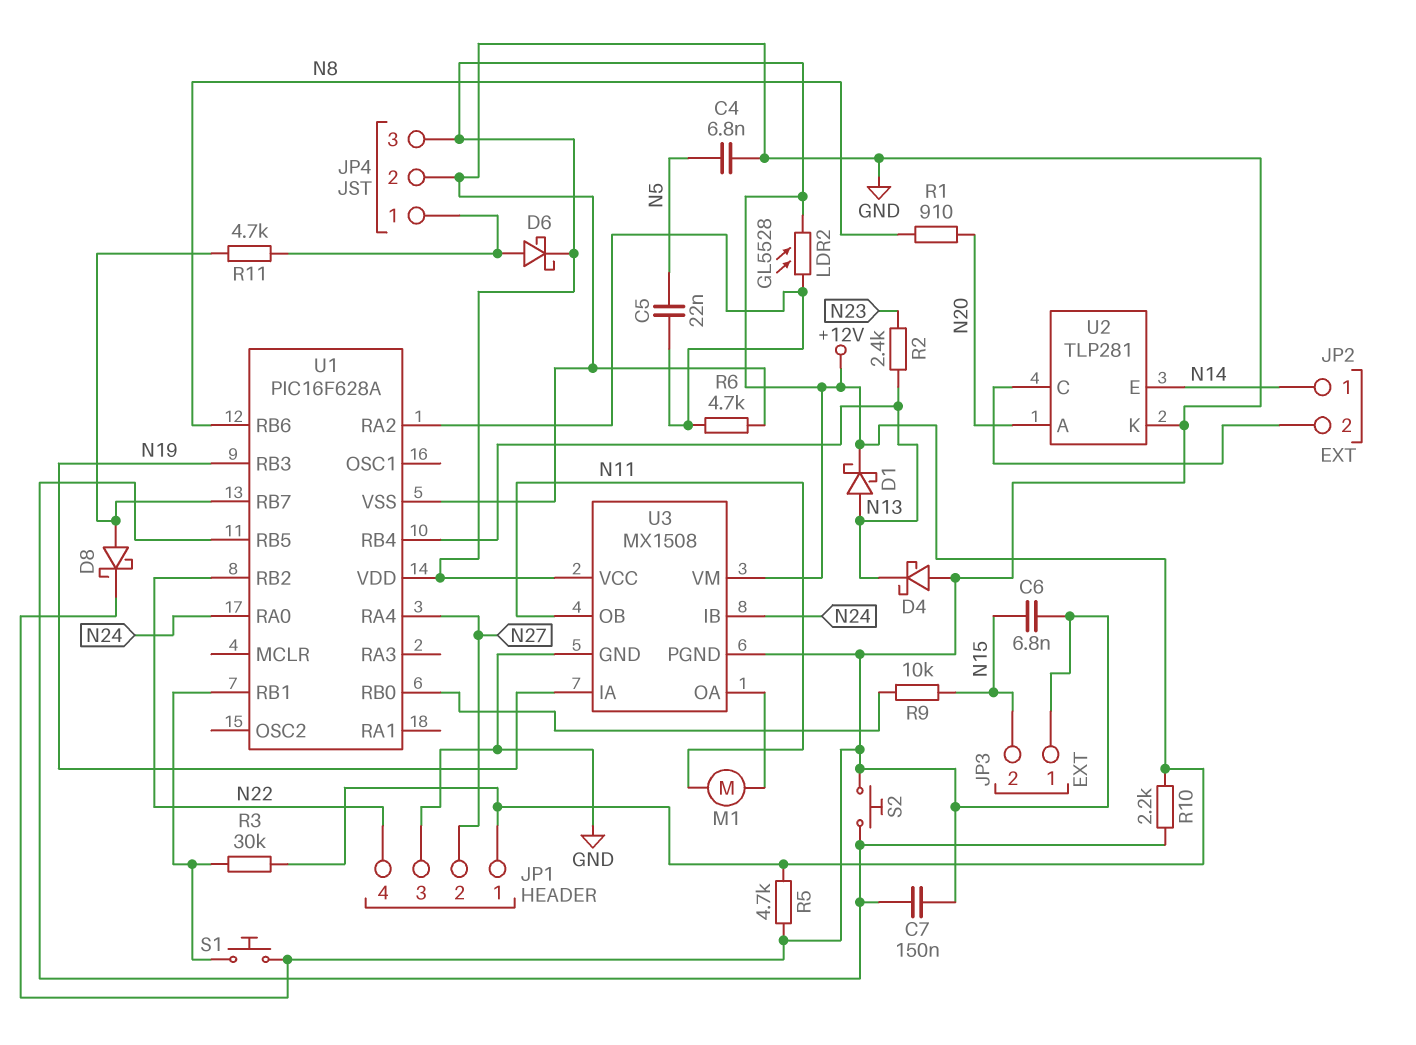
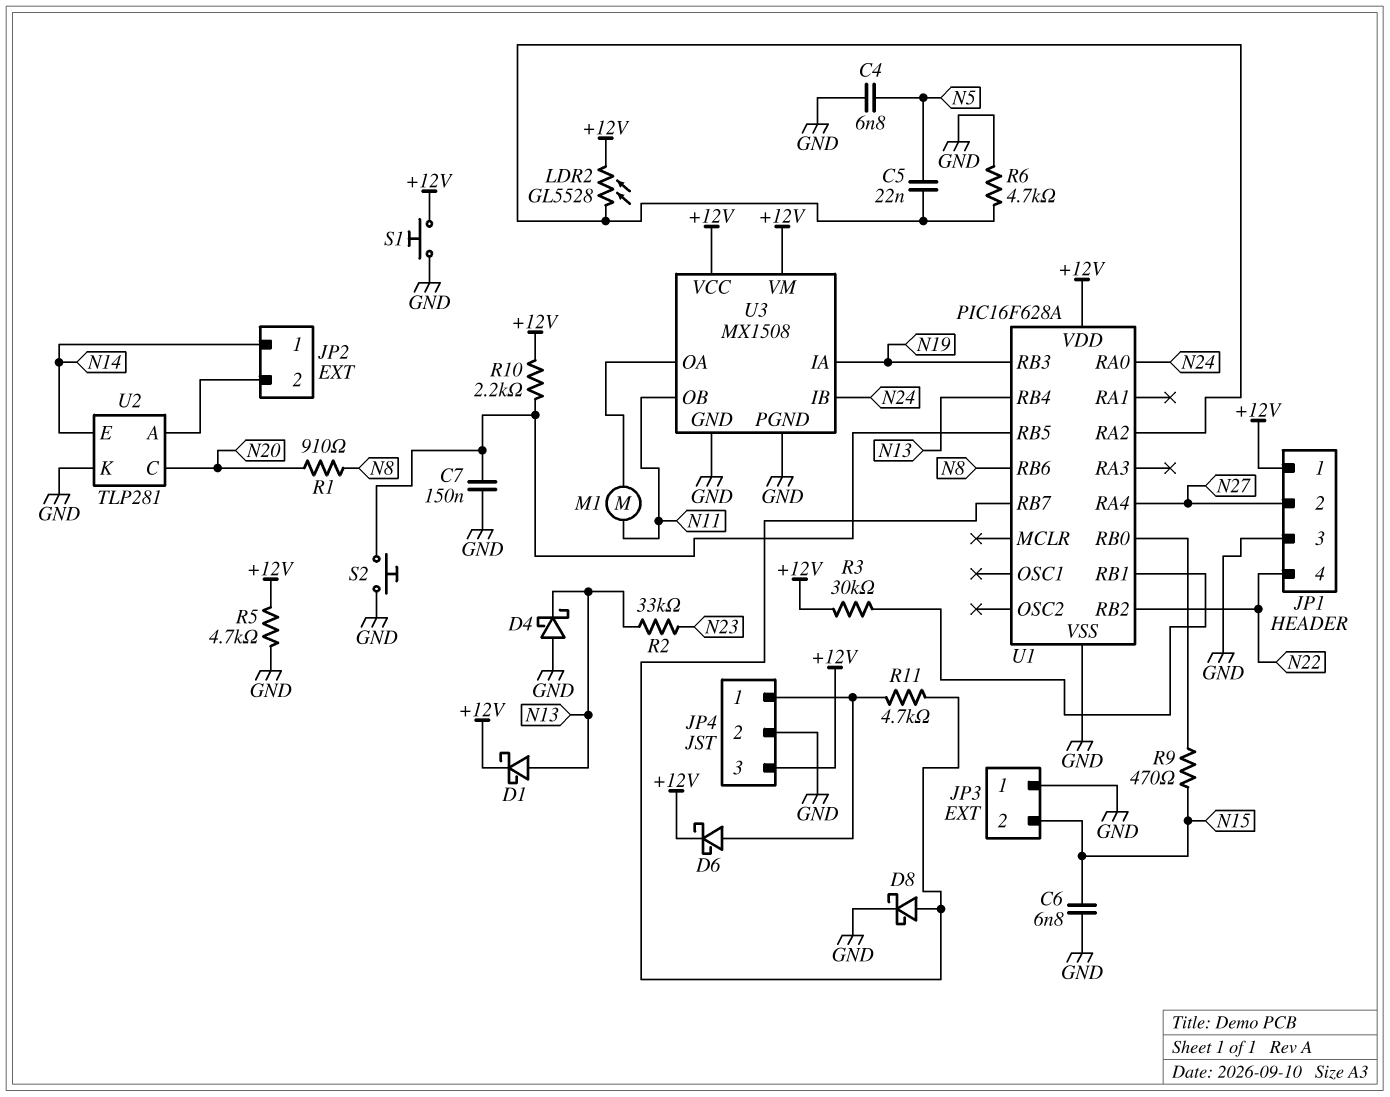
R2: 2.4k (N13, N23) -> 33k (N13, N23)
R9: 10k (N15, U1/RB0) -> 470 (N15, U1/RB0)
S1: button (GND, U1/RB1) -> button (+12V, GND)
U2 pin A: N20 -> JP2/2
U2 pin C: JP2/2 -> N20

